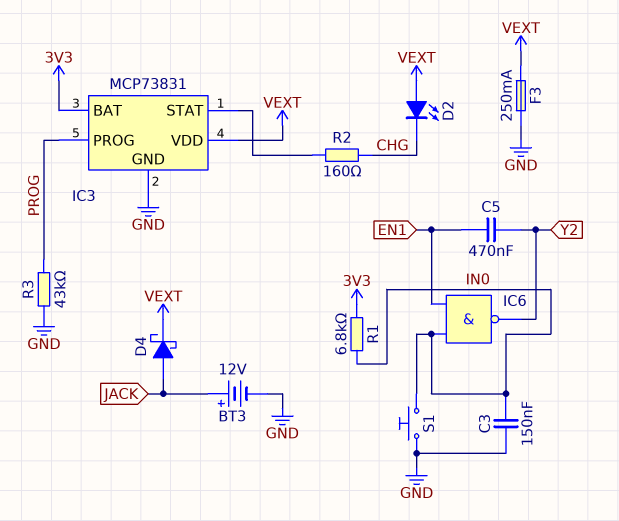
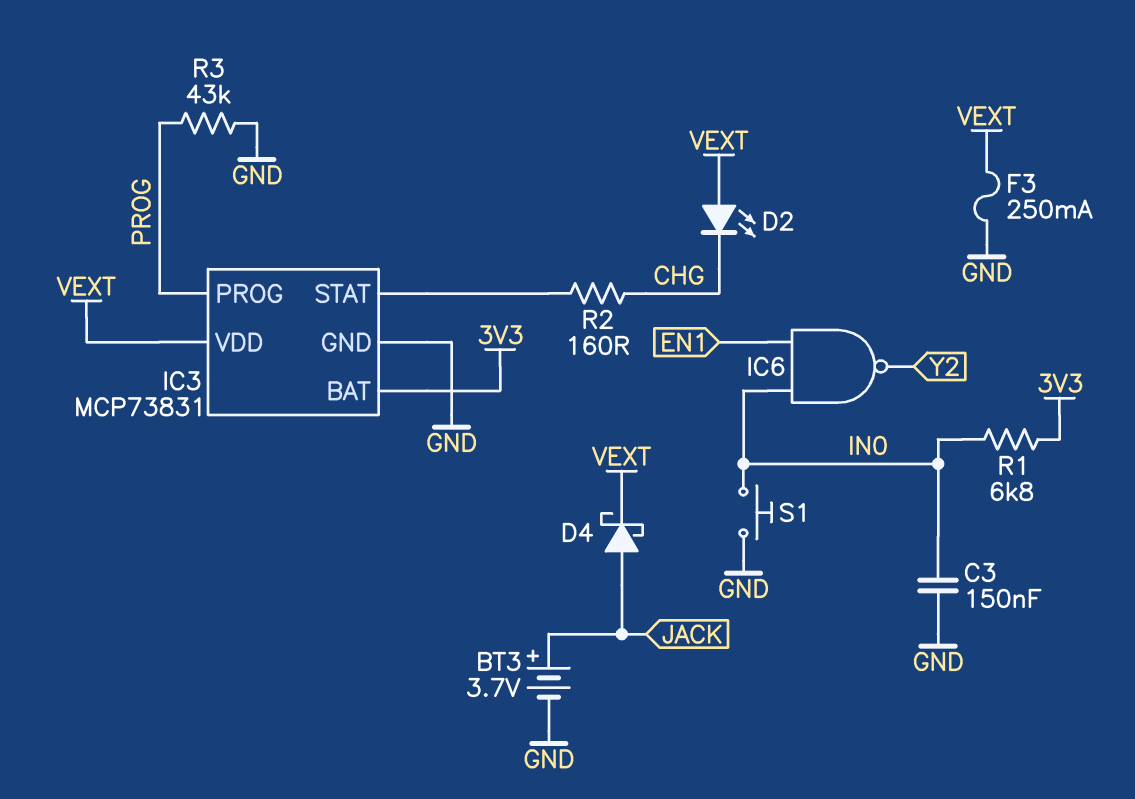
BT3: 12V (plus JACK, minus GND) -> 3.7V (plus JACK, minus GND)
C5: 470nF (EN1, Y2) -> none

